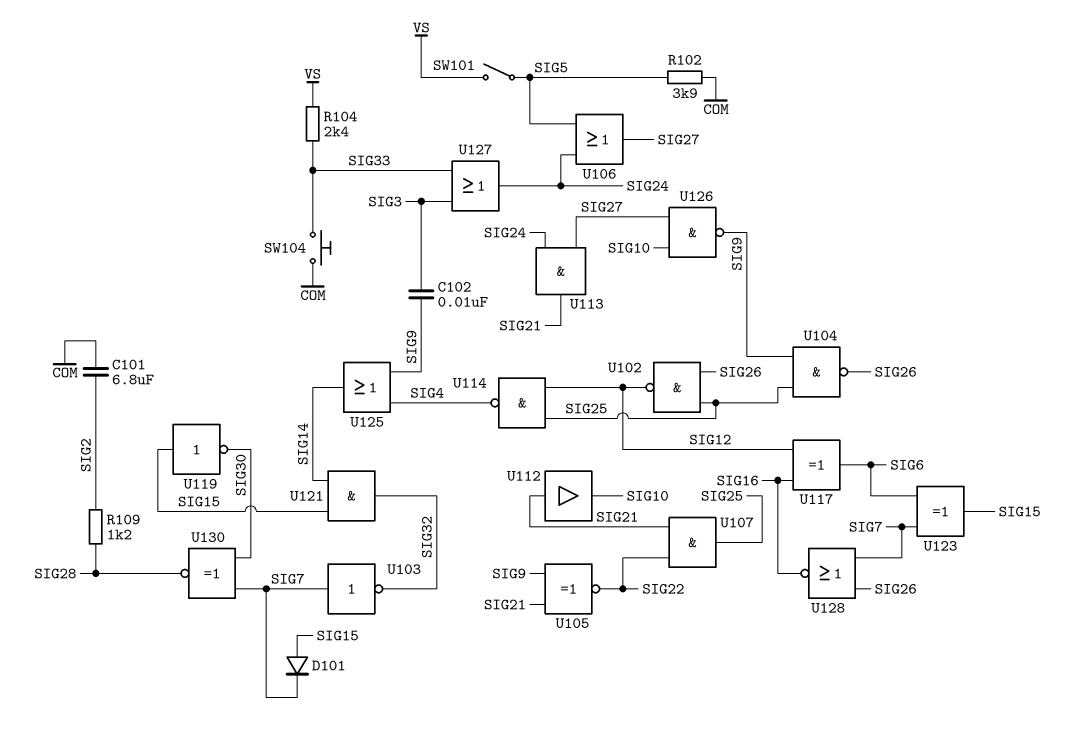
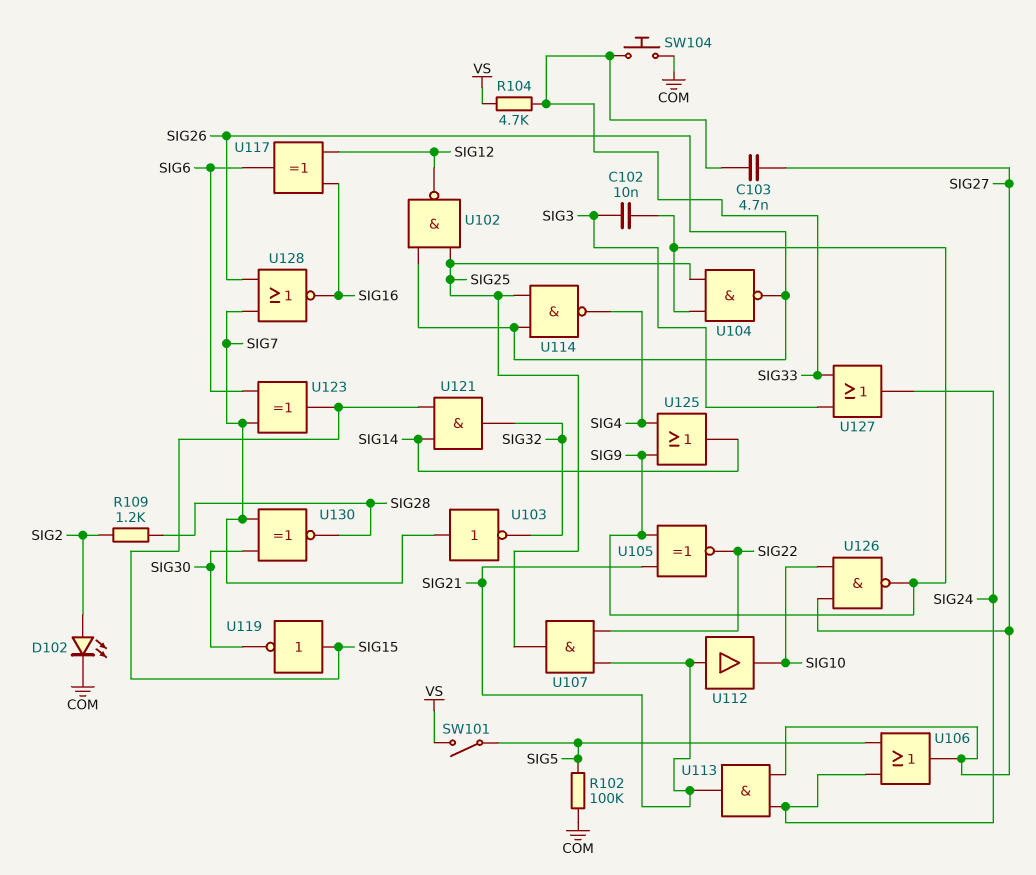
C101: 6.8uF (COM, SIG2) -> none
C103: none -> 4.7nF (SIG27, SIG33)
D101: diode (A SIG15, K SIG7) -> none
D102: none -> LED (A SIG2, K COM)
R102: 3.9k (COM, SIG5) -> 100k (COM, SIG5)
R104: 2.4k (SIG33, VS) -> 4.7k (SIG33, VS)
U114: NAND (in SIG12, in SIG25, out SIG4) -> NAND (in SIG25, in SIG26, out SIG4)

